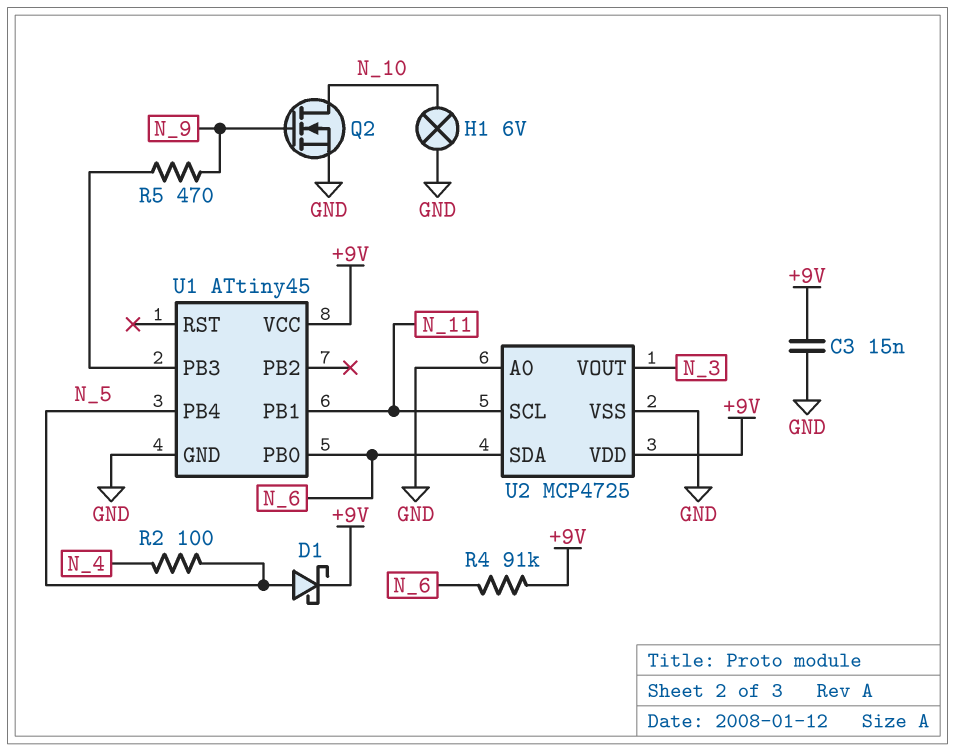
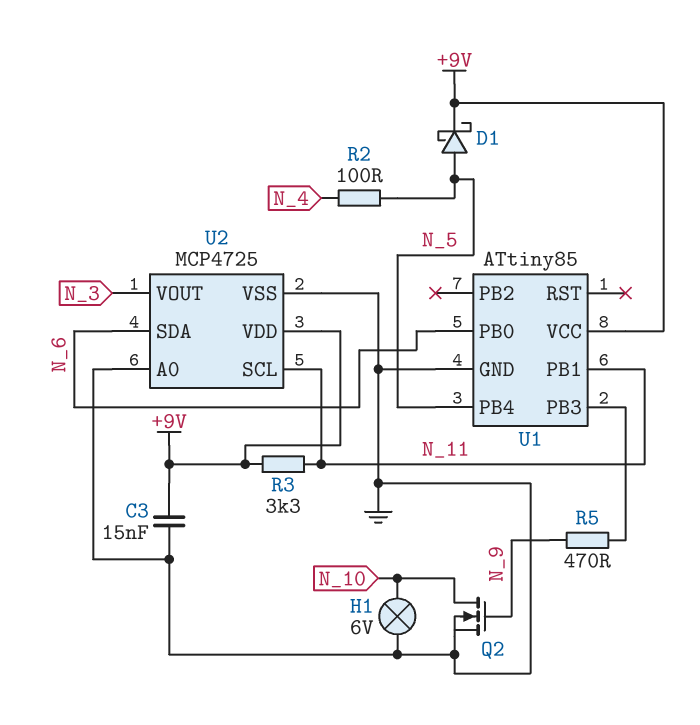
R3: none -> 3.3k (+9V, N_11)
R4: 91k (+9V, N_6) -> none
U1: ATtiny45 -> ATtiny85

